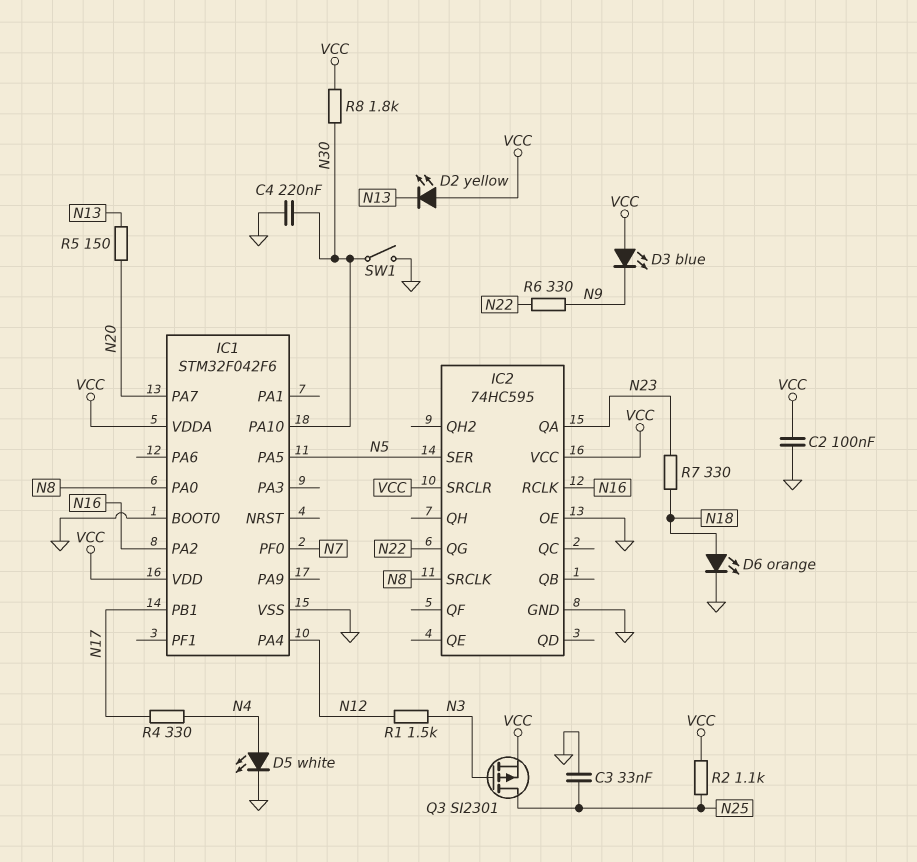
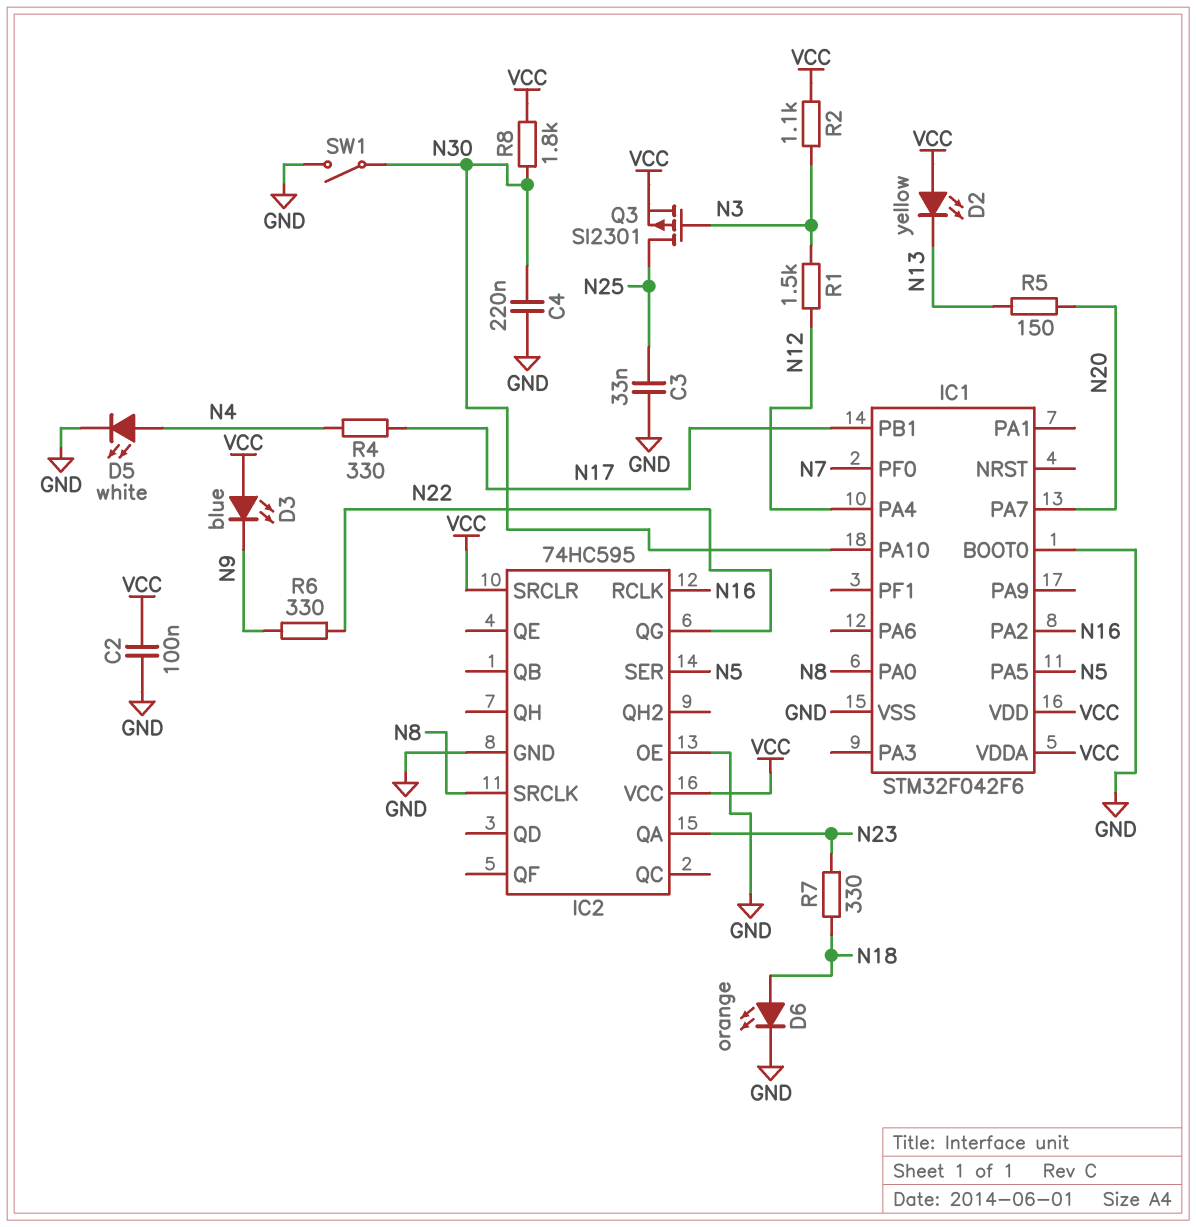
R2: 1.1k (N25, VCC) -> 1.1k (N3, VCC)

